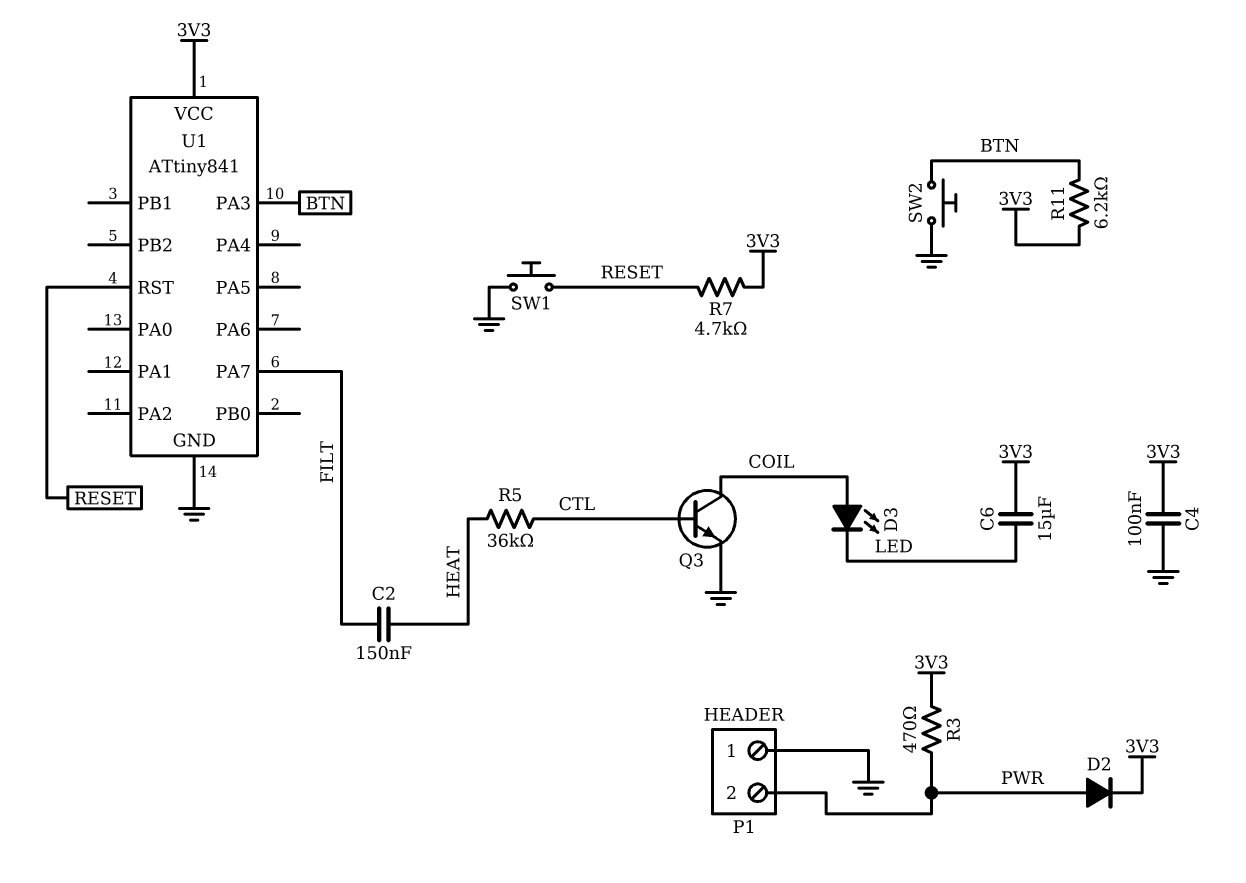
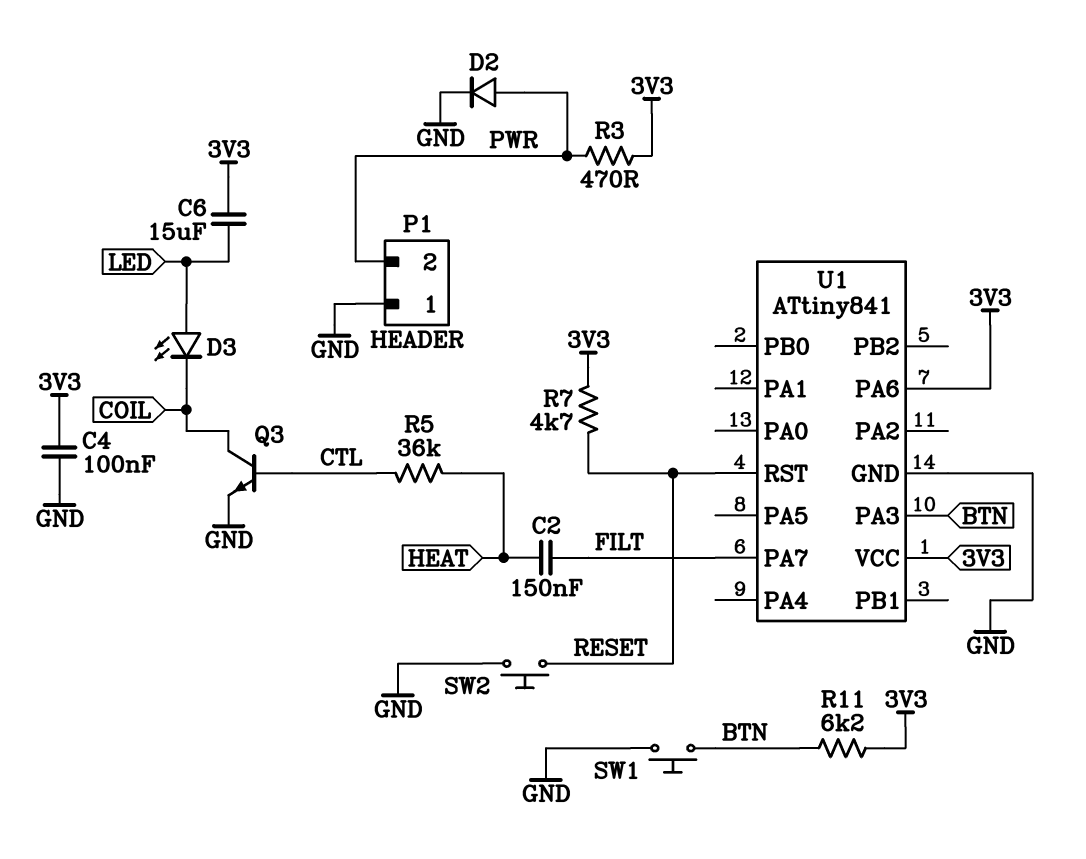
D2: diode (A PWR, K 3V3) -> diode (A PWR, K GND)
D3: LED (A COIL, K LED) -> LED (A LED, K COIL)
SW1: button (GND, RESET) -> button (BTN, GND)
SW2: button (BTN, GND) -> button (GND, RESET)
U1 pin PA6: none -> 3V3

